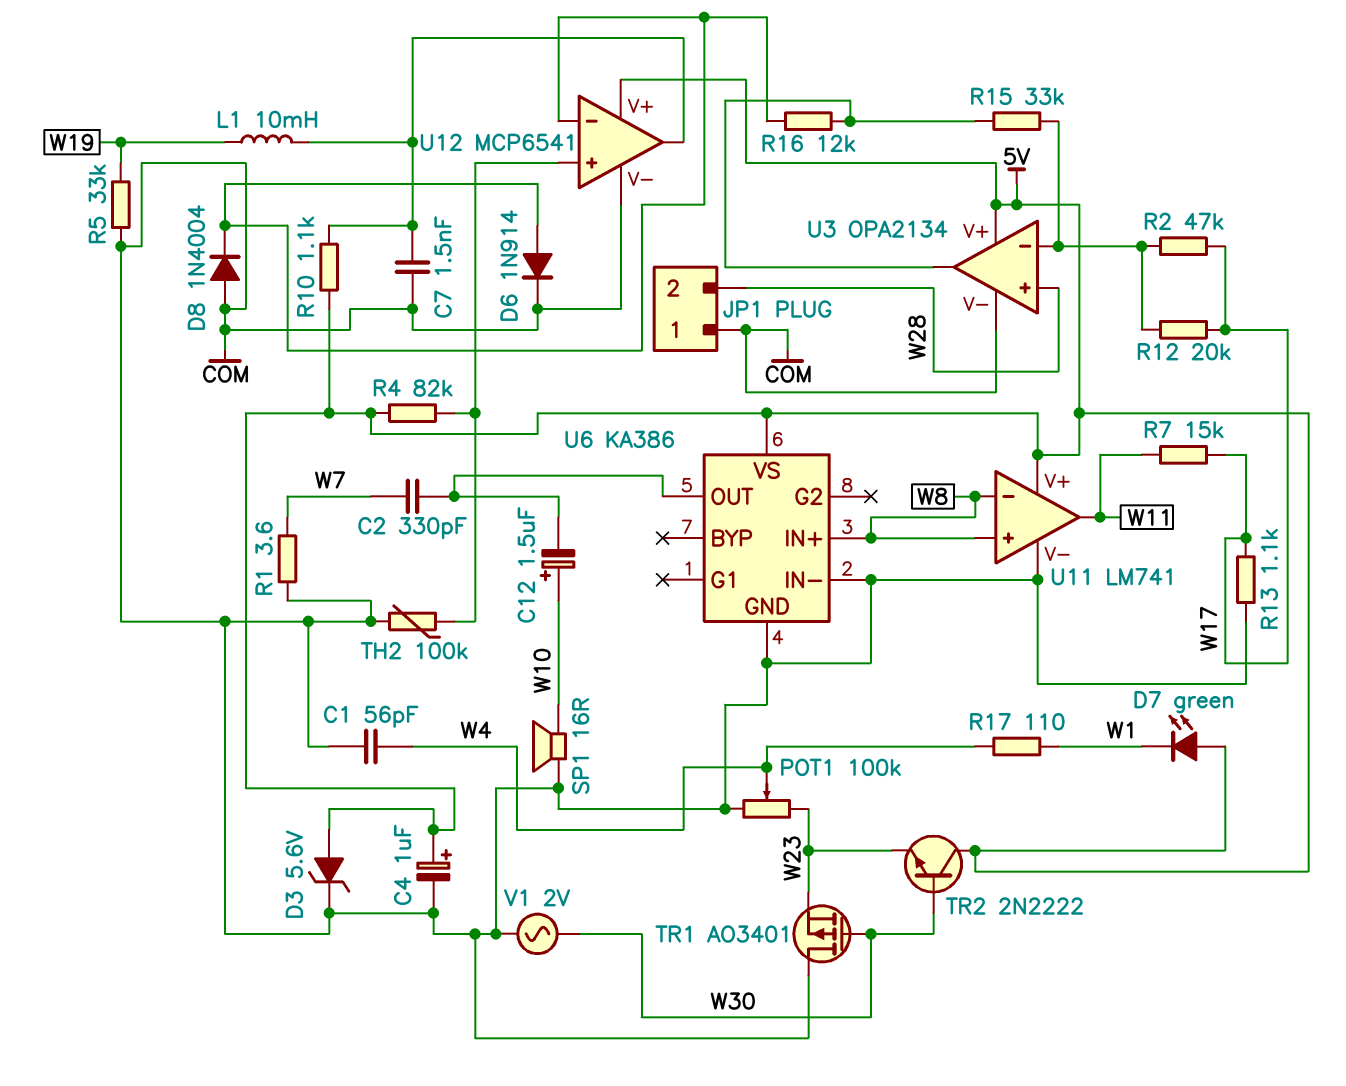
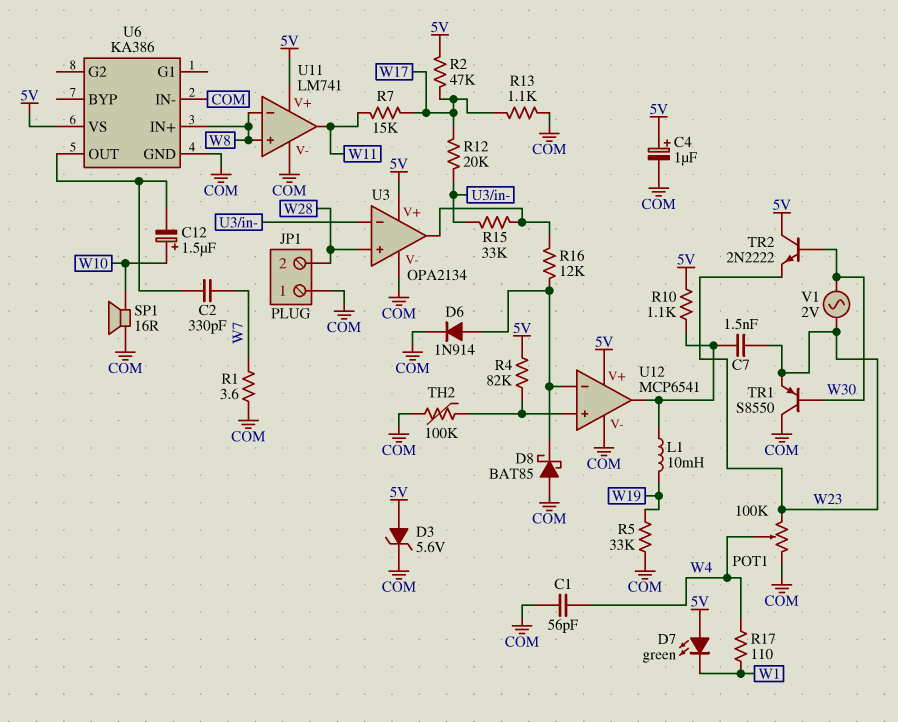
C7: 1.5nF (COM, U12/out) -> 1.5nF (U12/out, W23)
D8: diode 1N4004 (A COM, K U12/in-) -> schottky BAT85 (A COM, K U12/in-)
R2: 47k (U3/in-, W17) -> 47k (5V, W17)
TR1: PMOS AO3401 (G W30, D COM, S W23) -> PNP S8550 (B W30, C COM, E W23)
V1: AC 2V (COM, W30) -> AC 2V (W23, W30)

